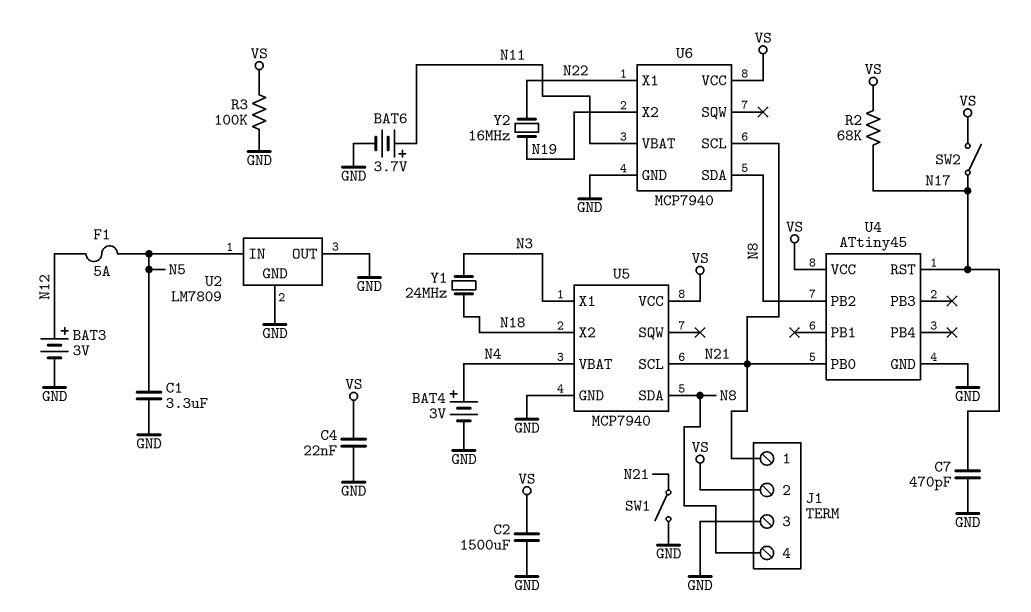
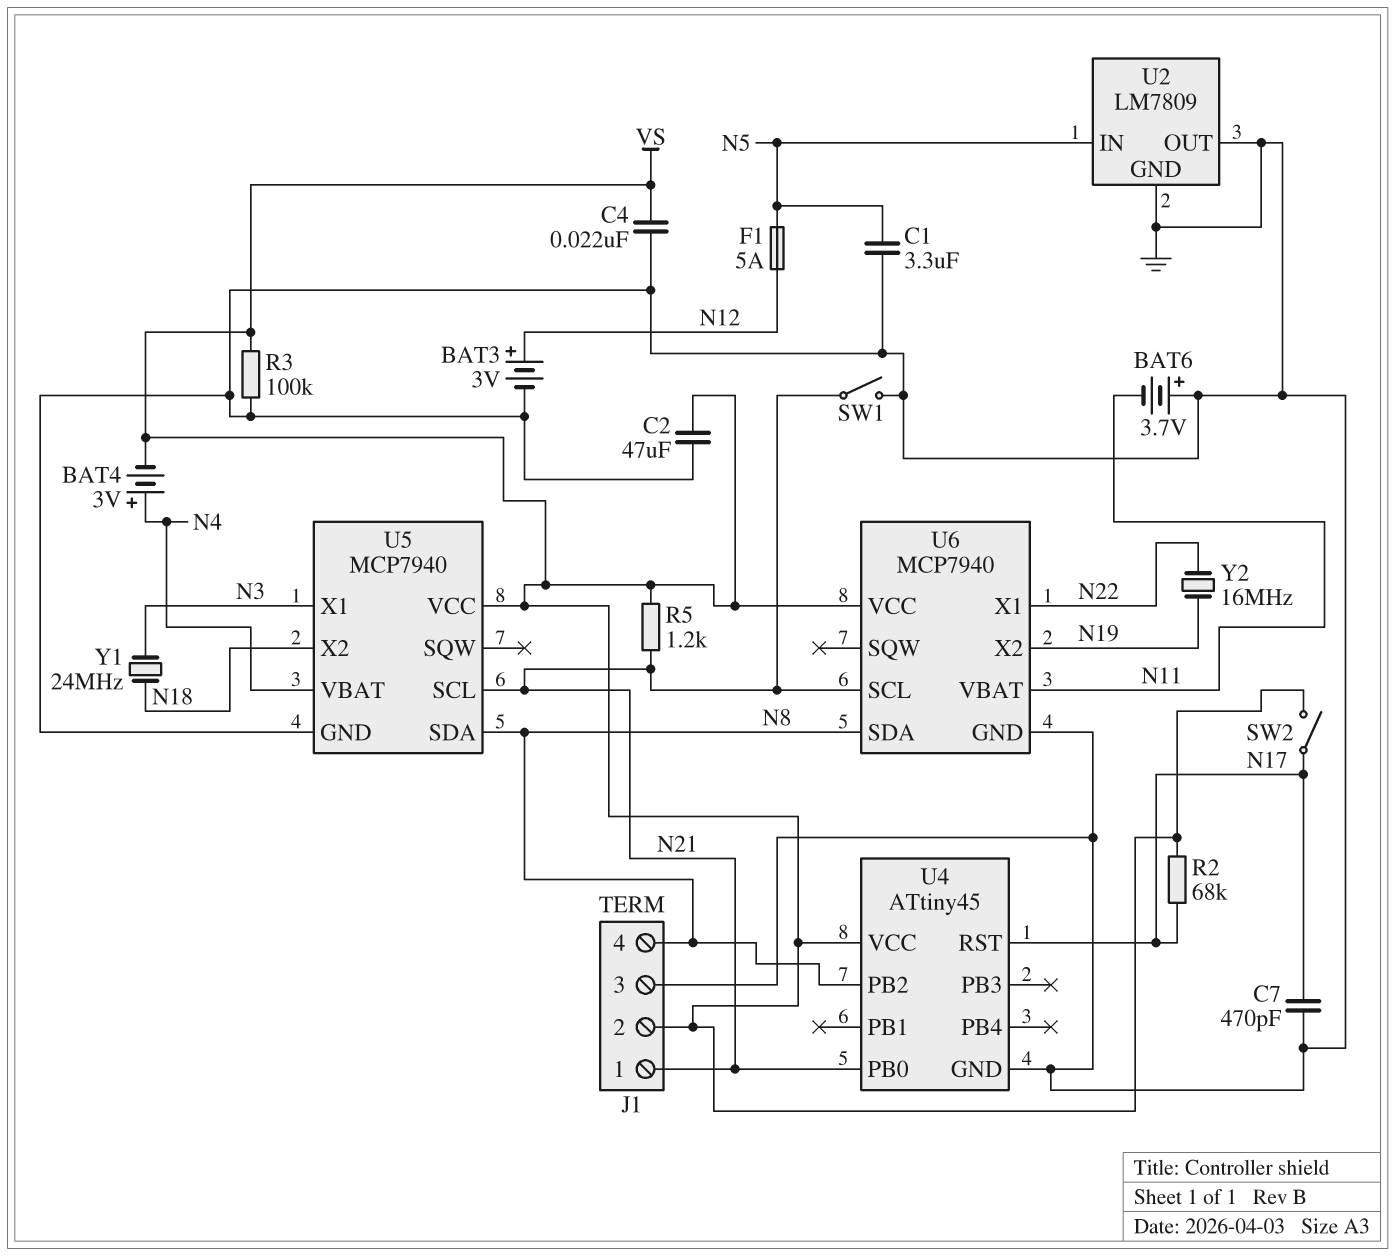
BAT4: 3V (plus N4, minus GND) -> 3V (plus N4, minus VS)
BAT6: 3.7V (plus N11, minus GND) -> 3.7V (plus GND, minus N11)
C2: 1500uF (GND, VS) -> 47uF (GND, VS)
R5: none -> 1.2k (N21, VS)

